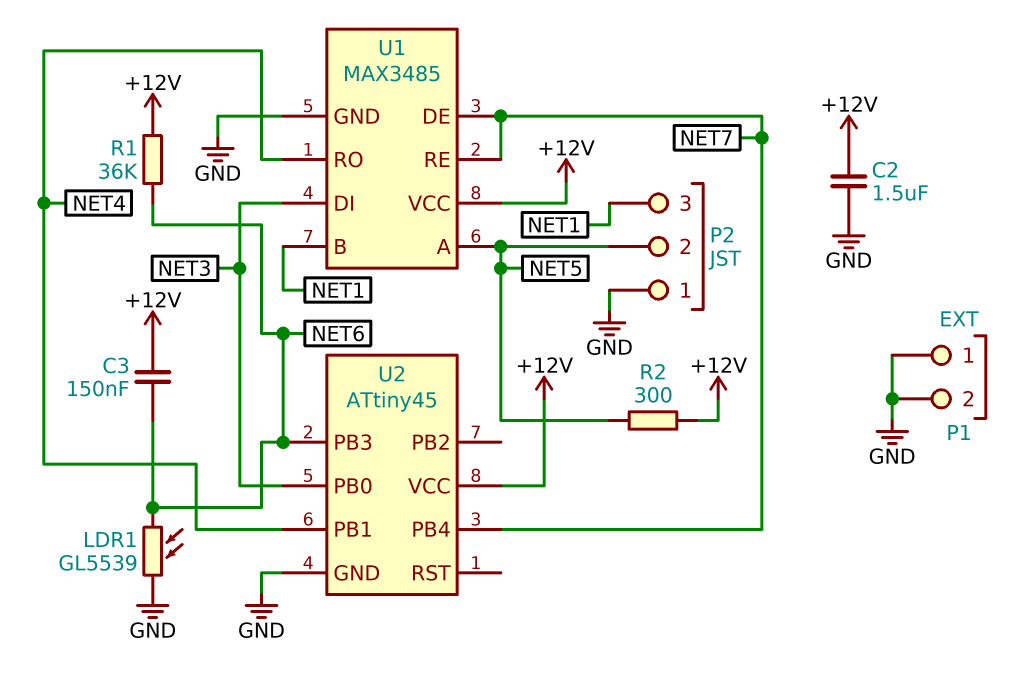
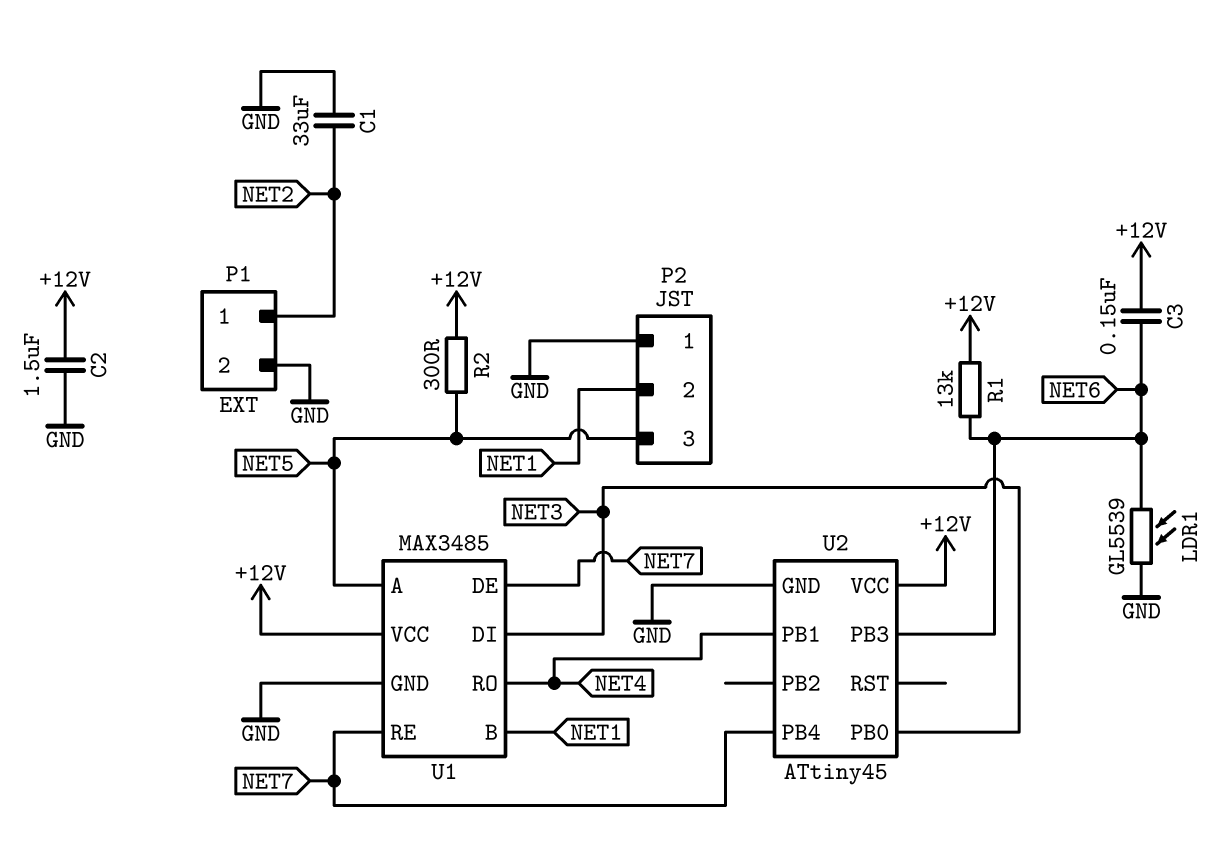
C1: none -> 33uF (GND, NET2)
P1 pin 1: GND -> NET2
P2 pin 2: NET5 -> NET1
P2 pin 3: NET1 -> NET5
R1: 36k (+12V, NET6) -> 13k (+12V, NET6)

